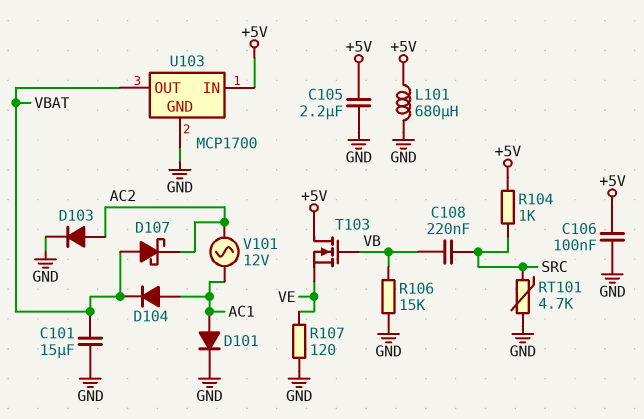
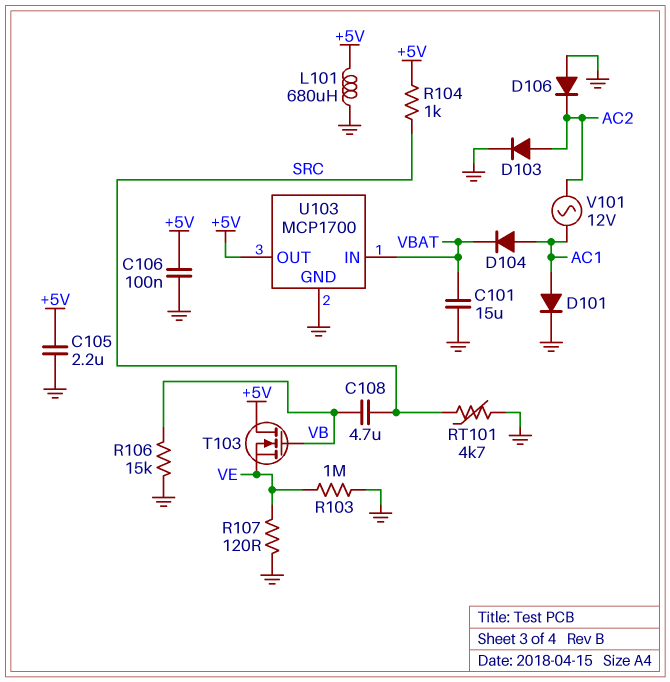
C108: 220nF (SRC, VB) -> 4.7uF (SRC, VB)
D106: none -> diode (A GND, K AC2)
D107: schottky (A VBAT, K AC2) -> none
R103: none -> 1M (GND, VE)
U103 pin IN: +5V -> VBAT
U103 pin OUT: VBAT -> +5V

